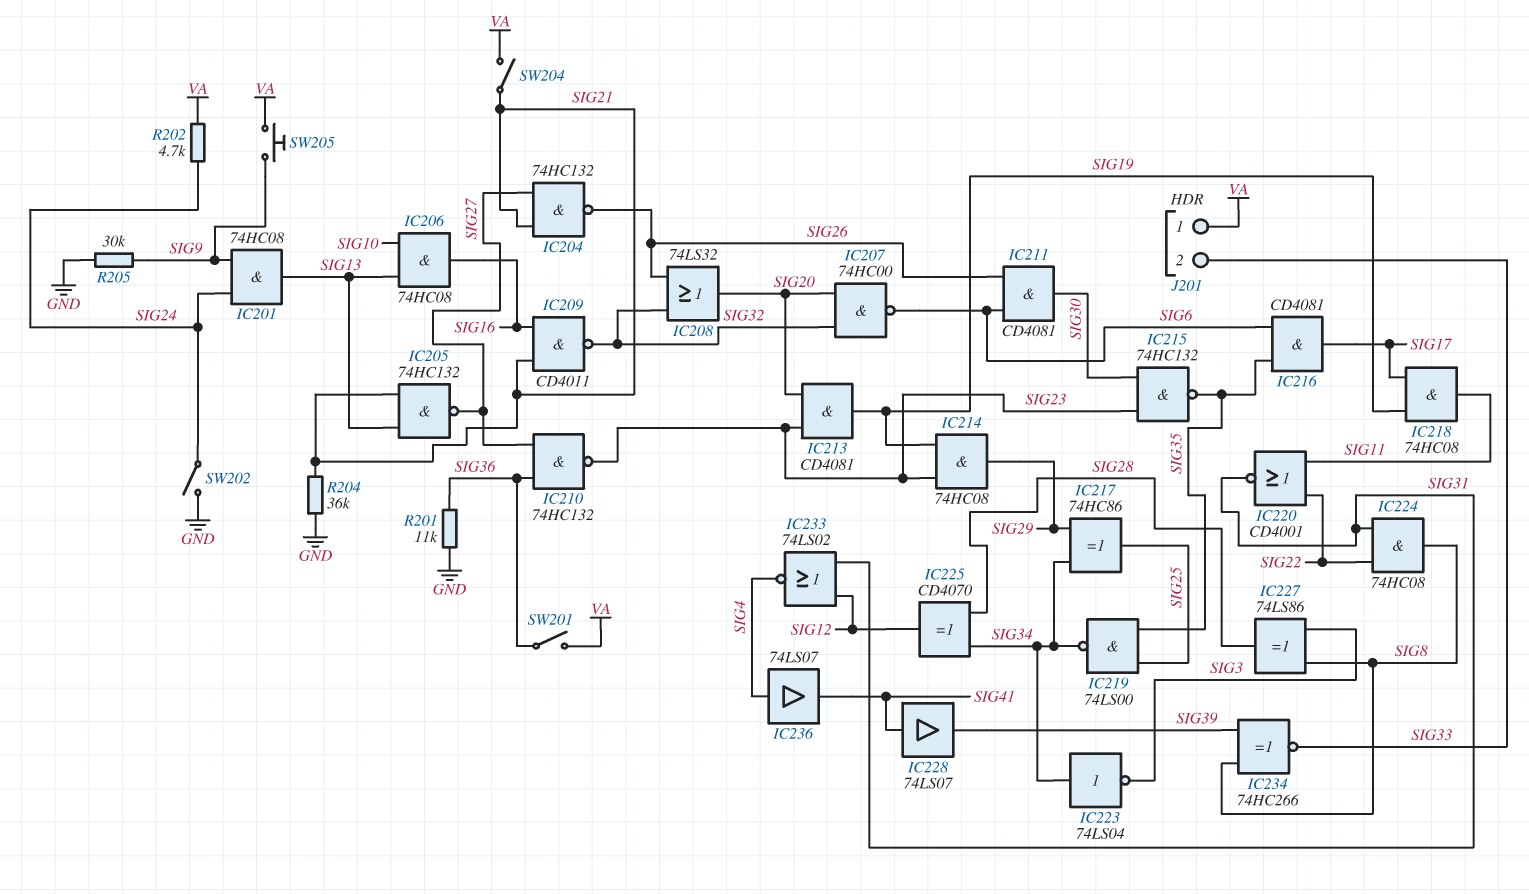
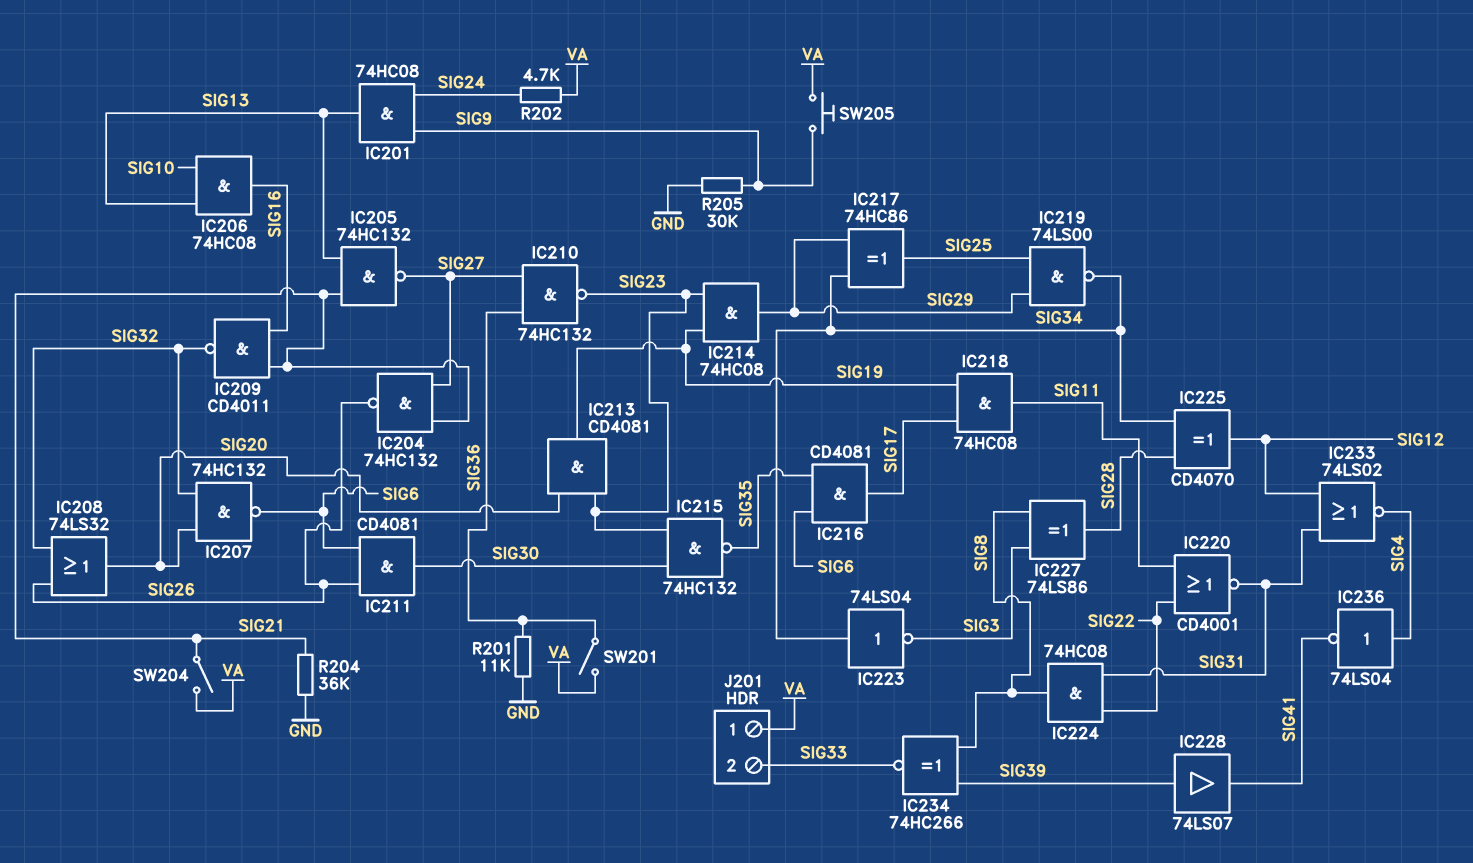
IC207: NAND 74HC00 (in SIG20, in SIG32, out SIG6) -> NAND 74HC132 (in SIG20, in SIG32, out SIG6)
IC219: NAND 74LS00 (in SIG25, in SIG35, out SIG34) -> NAND 74LS00 (in SIG25, in SIG29, out SIG34)
IC228: buffer 74LS07 (in SIG41, out SIG39) -> buffer 74LS07 (in SIG39, out SIG41)
IC236: buffer 74LS07 (in SIG4, out SIG41) -> NOT 74LS04 (in SIG4, out SIG41)
SW202: switch (GND, SIG24) -> none

